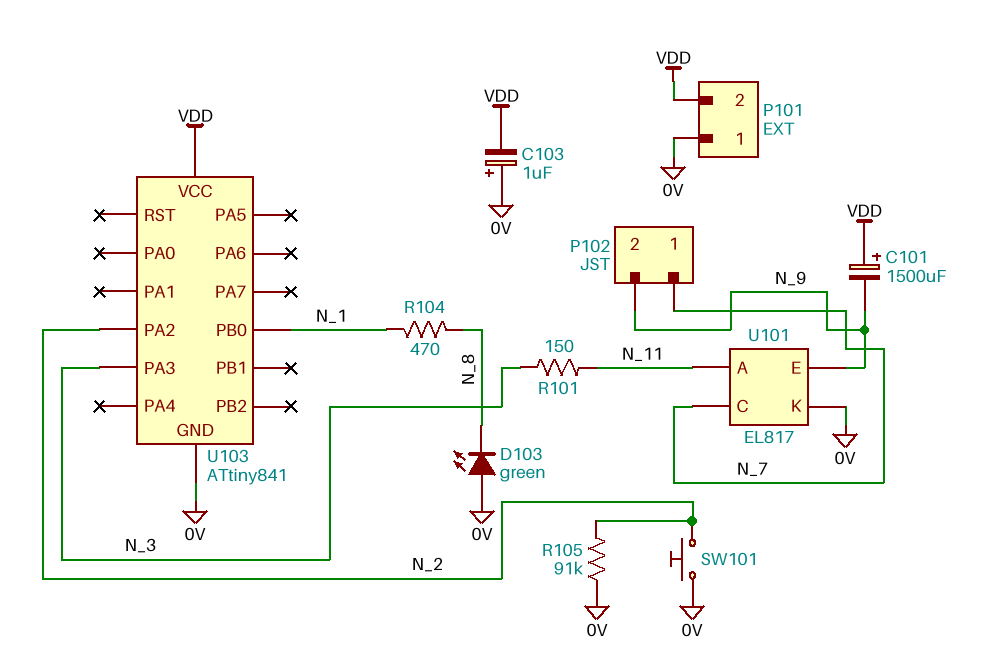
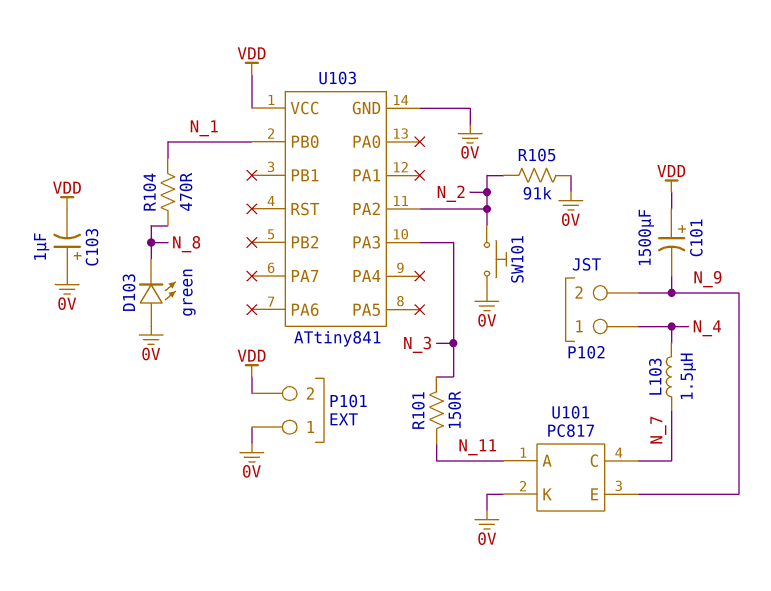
L103: none -> 1.5uH (N_4, N_7)
P102 pin 1: N_7 -> N_4
U101: EL817 -> PC817

